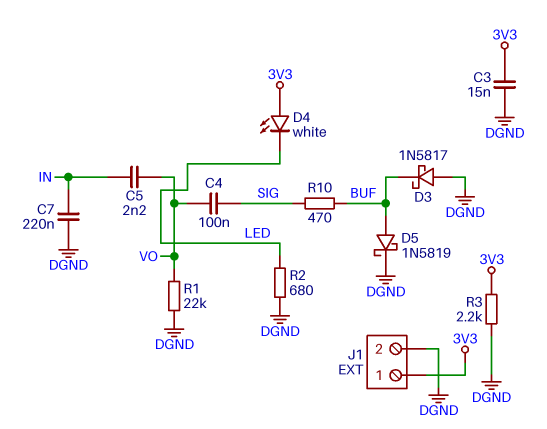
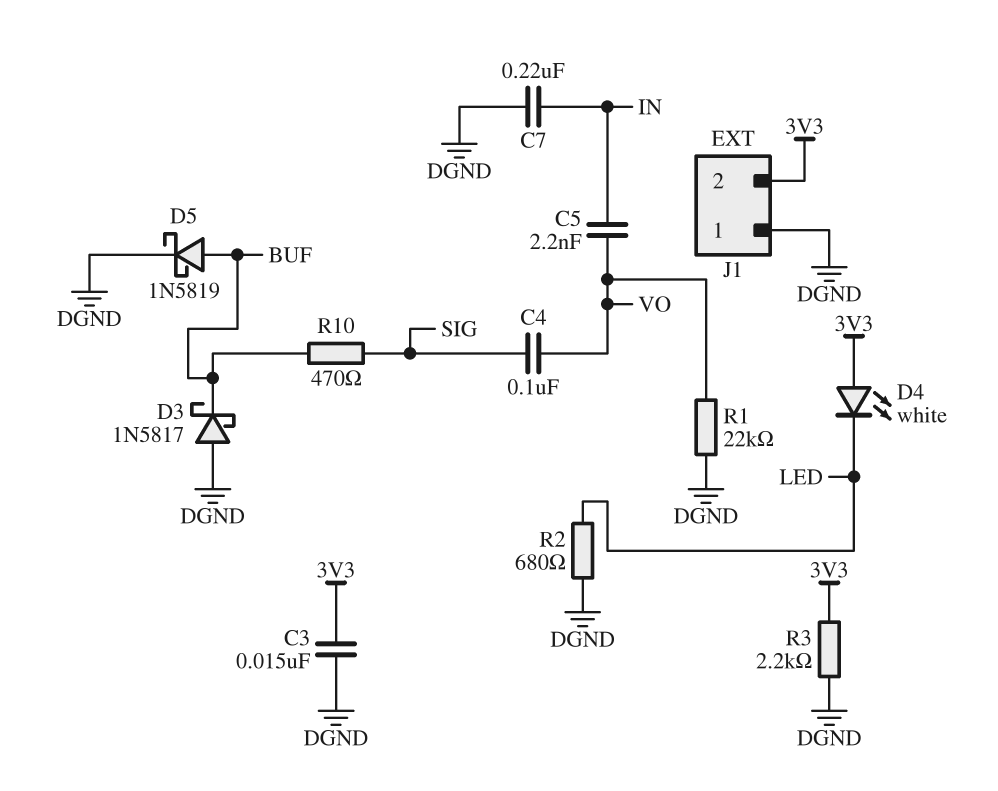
J1 pin 1: 3V3 -> DGND
J1 pin 2: DGND -> 3V3

